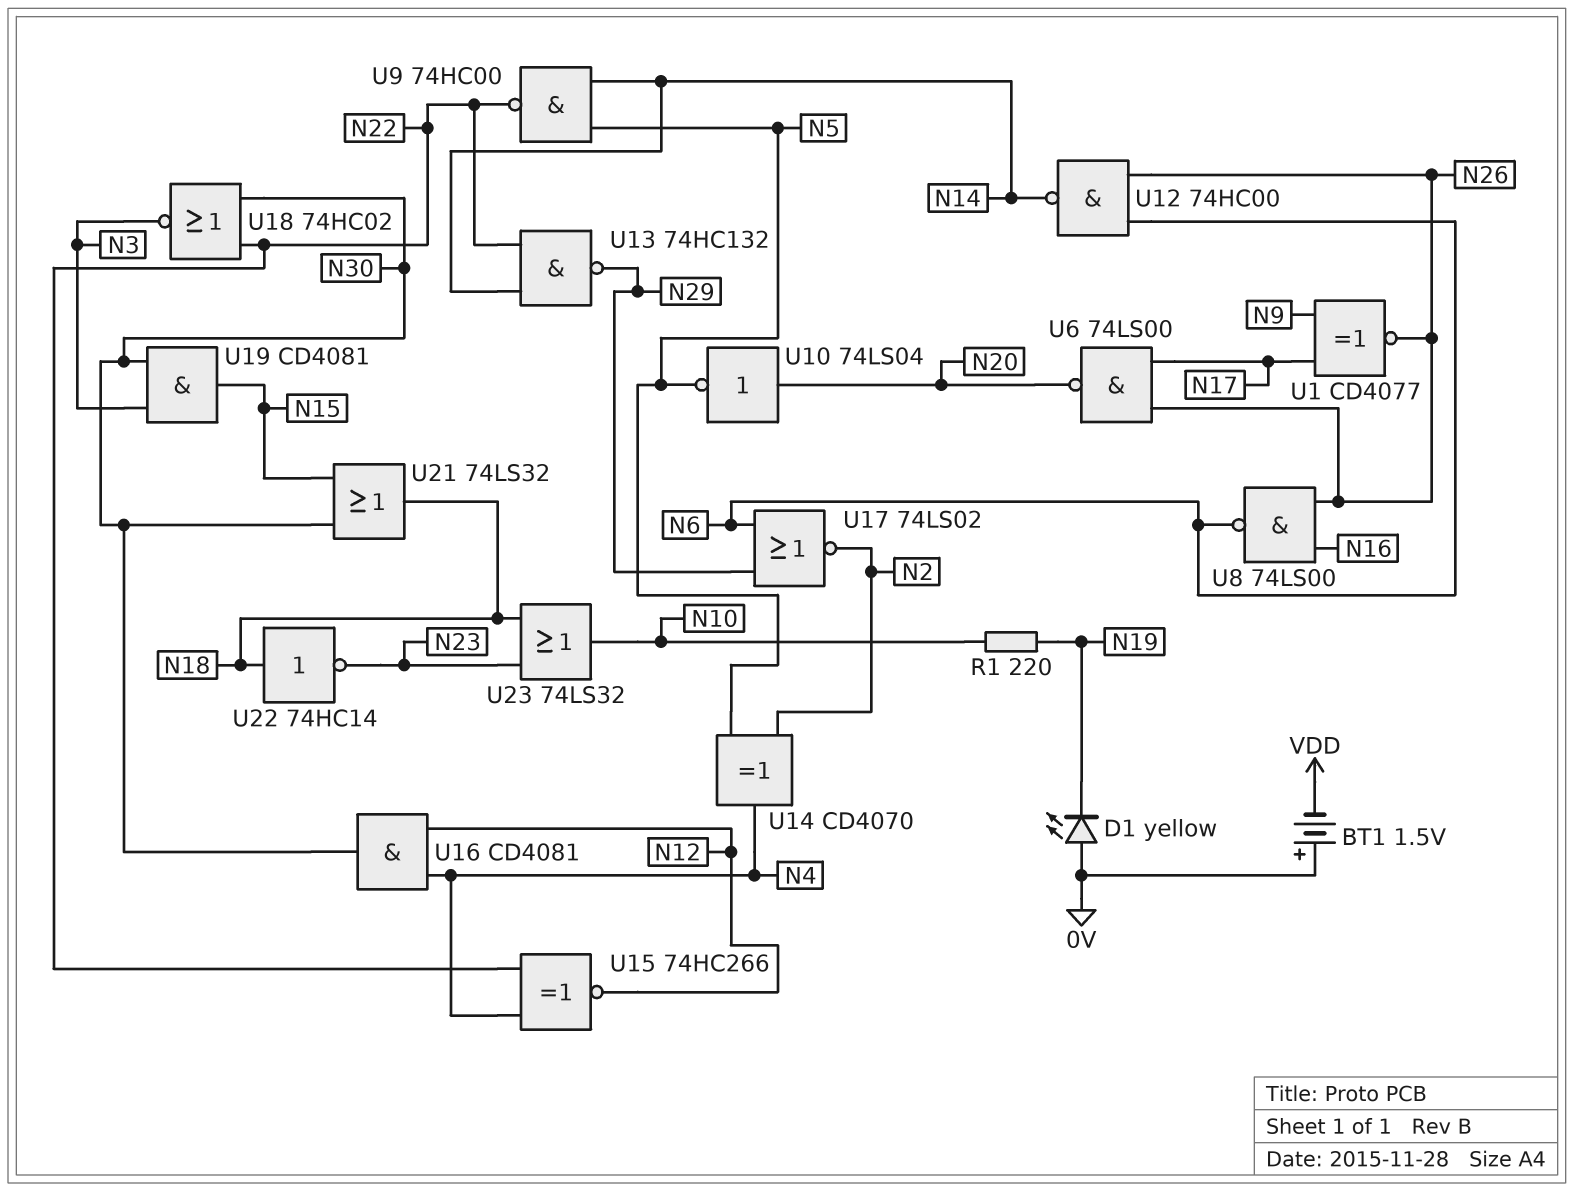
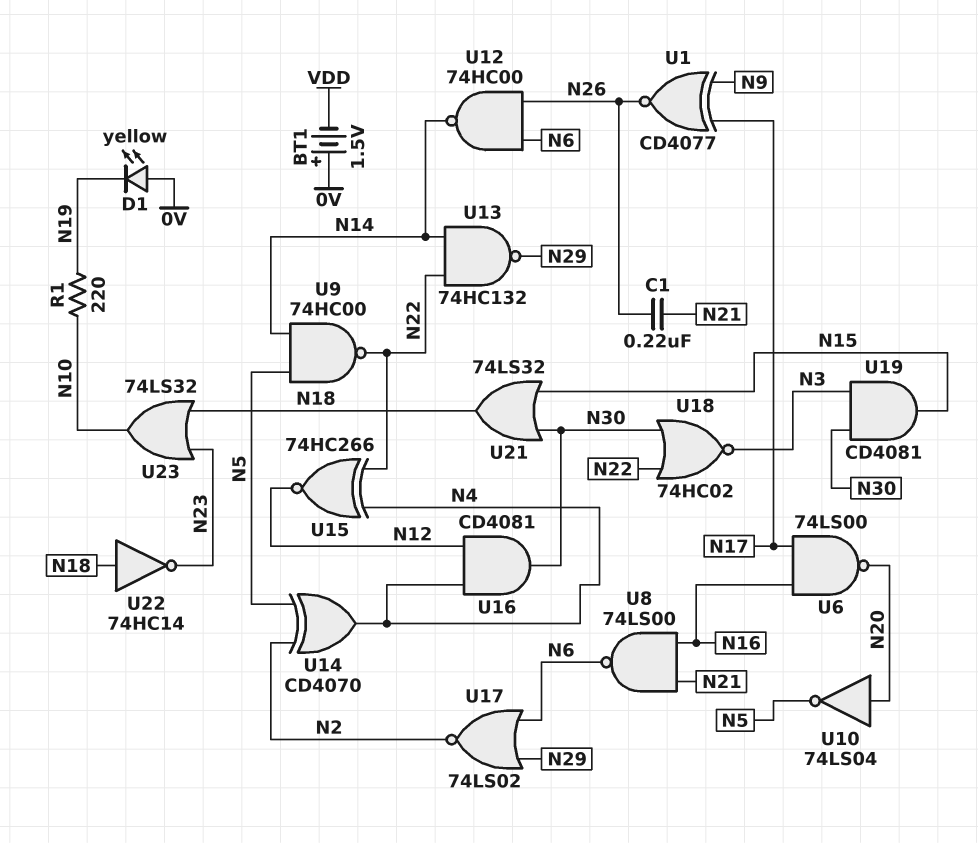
C1: none -> 220nF (N21, N26)
U6: NAND 74LS00 (in N17, in N26, out N20) -> NAND 74LS00 (in N16, in N17, out N20)
U8: NAND 74LS00 (in N16, in N26, out N6) -> NAND 74LS00 (in N16, in N21, out N6)

